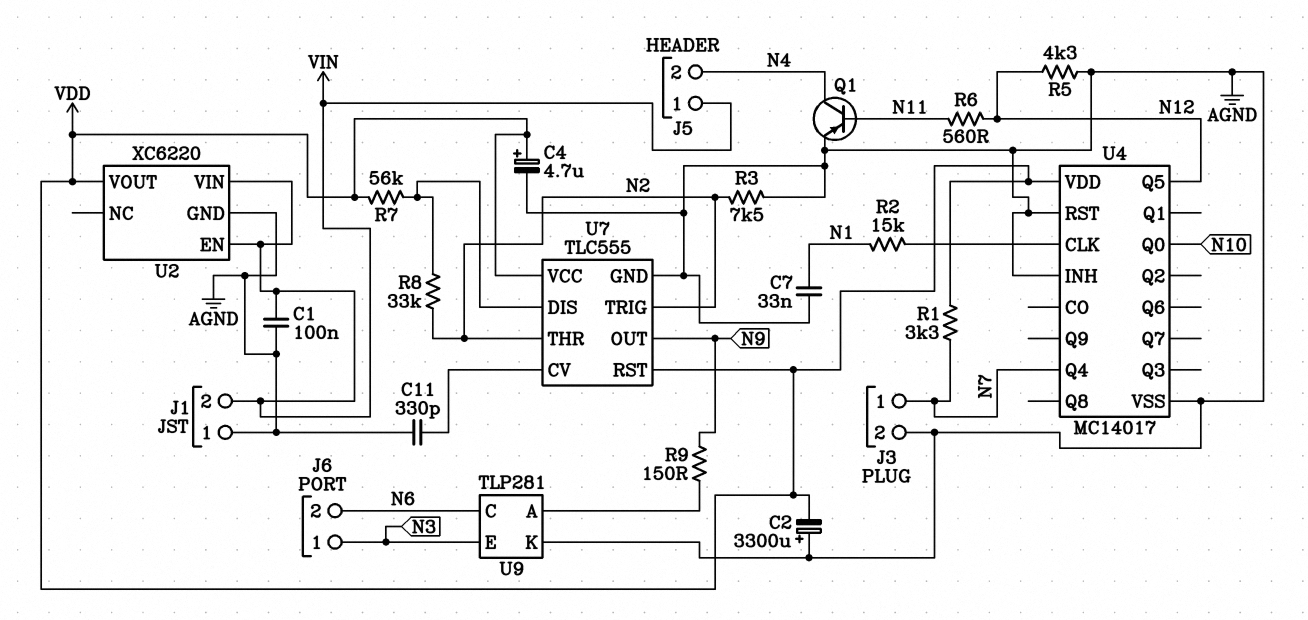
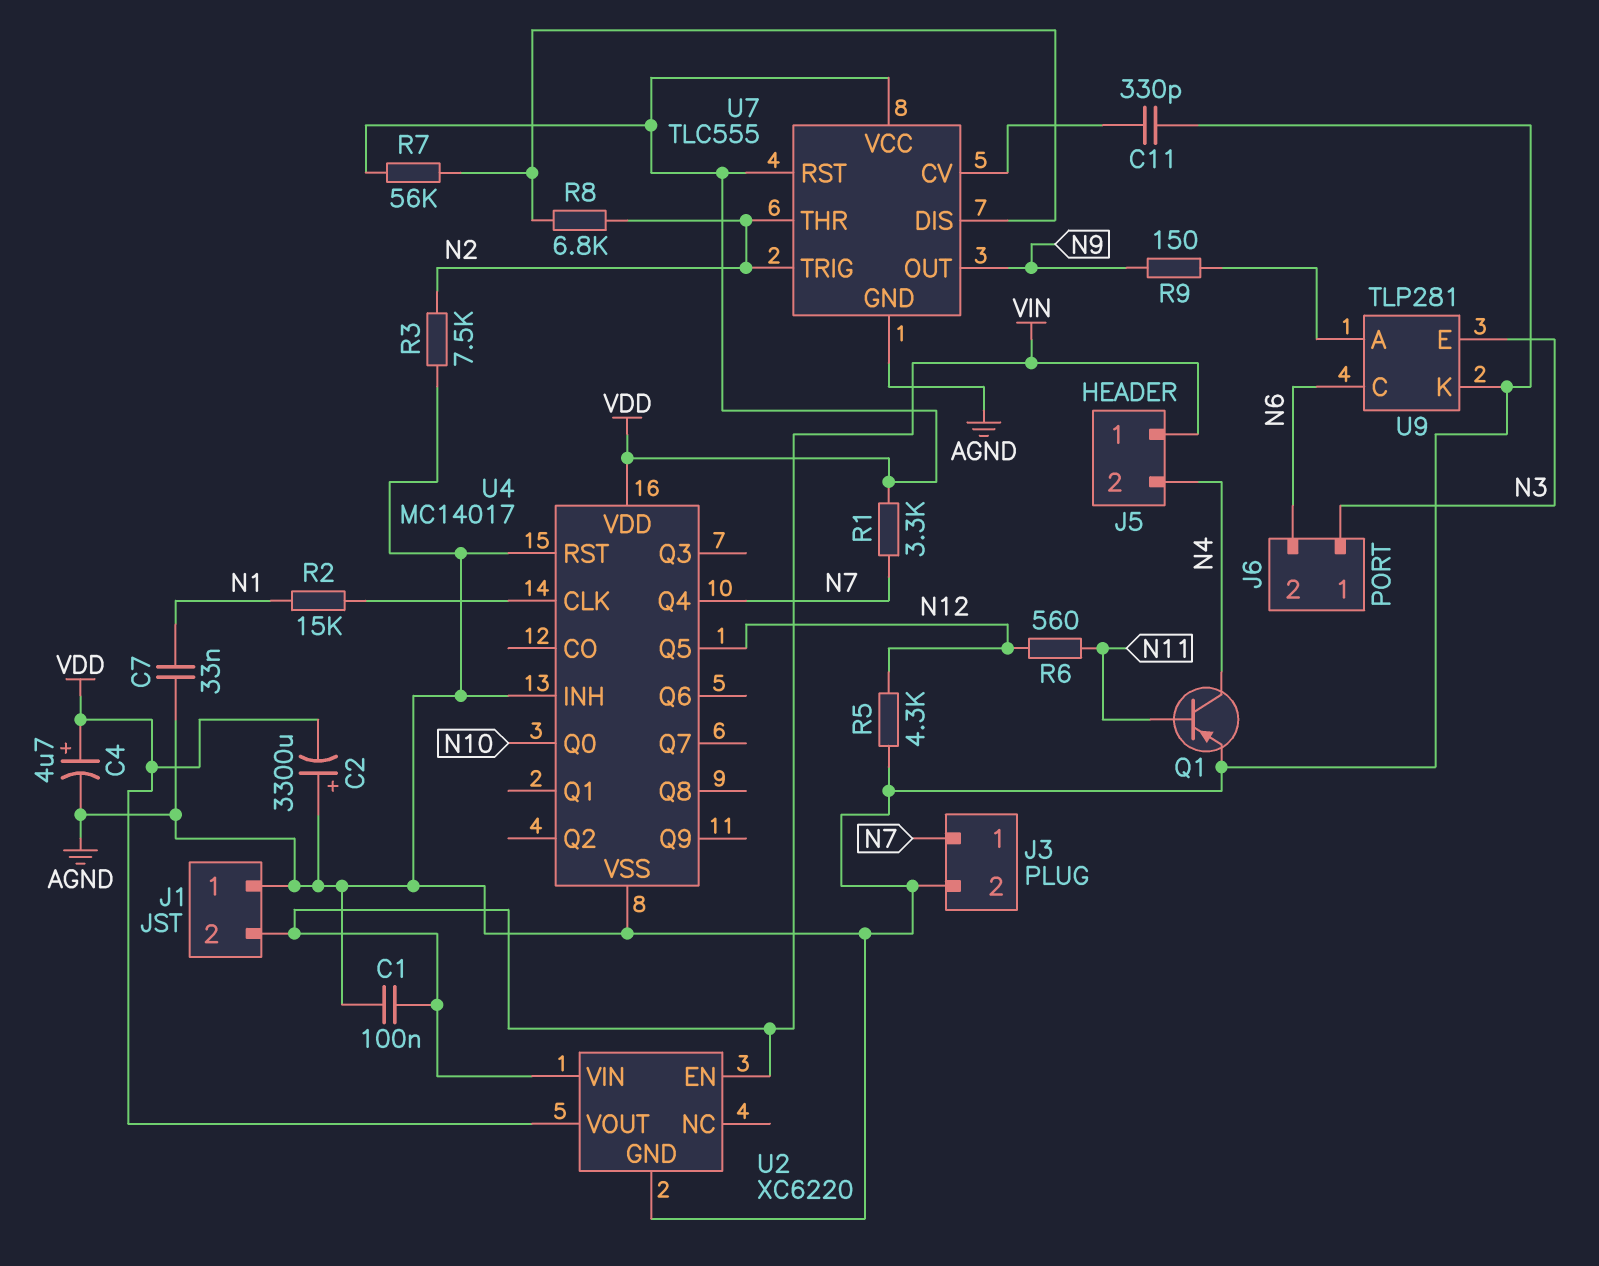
R8: 33k (N2, U7/DIS) -> 6.8k (N2, U7/DIS)

